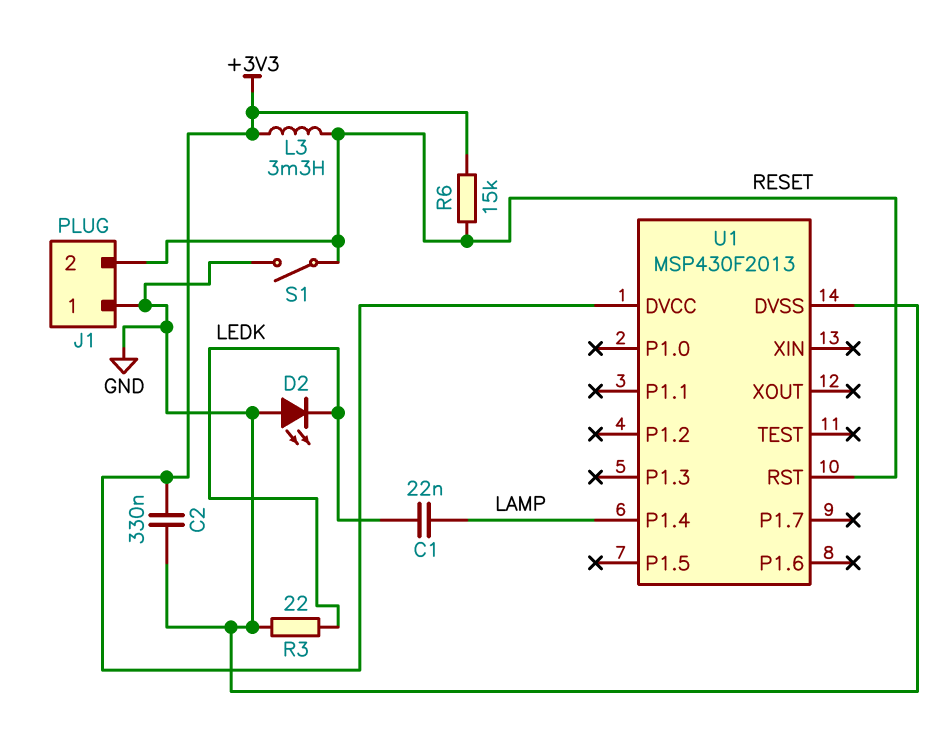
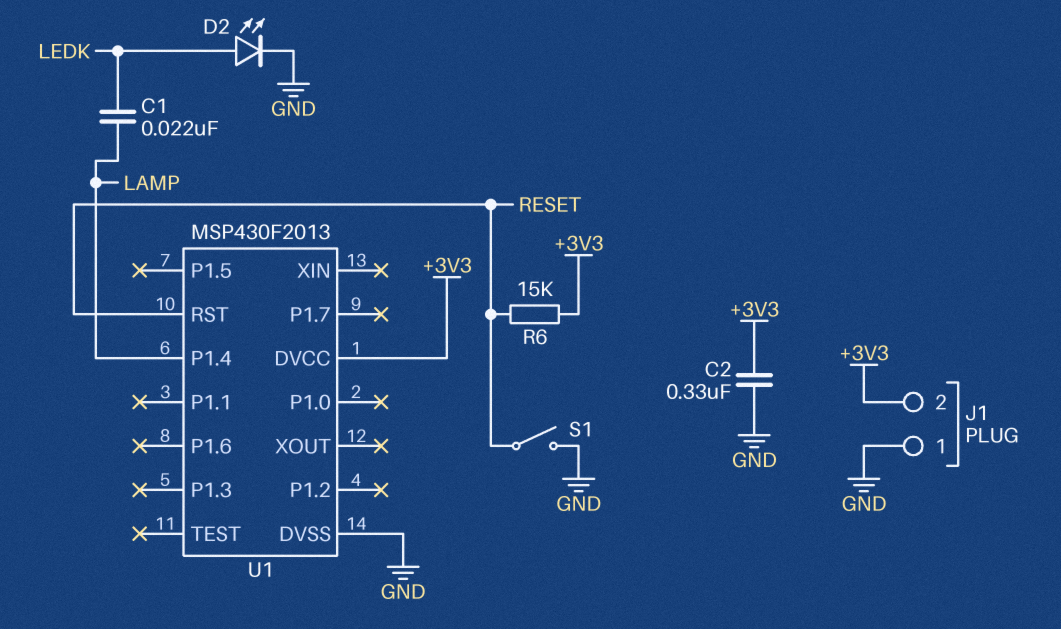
D2: LED (A GND, K LEDK) -> LED (A LEDK, K GND)
J1 pin 2: RESET -> +3V3
L3: 3.3mH (+3V3, RESET) -> none
R3: 22 (GND, LEDK) -> none

